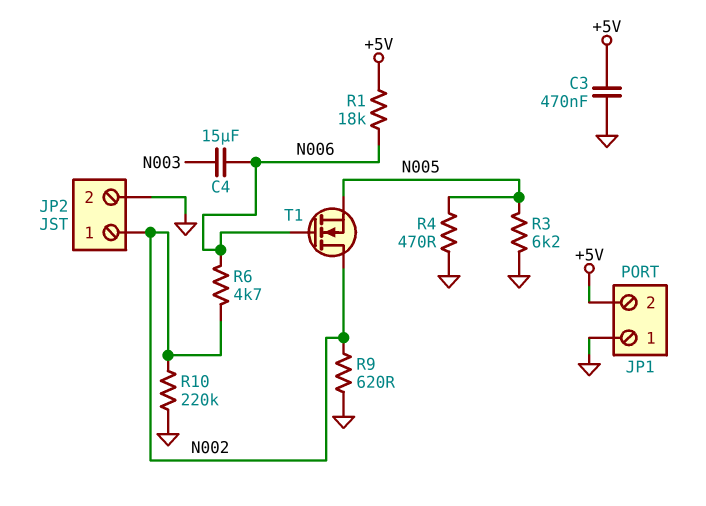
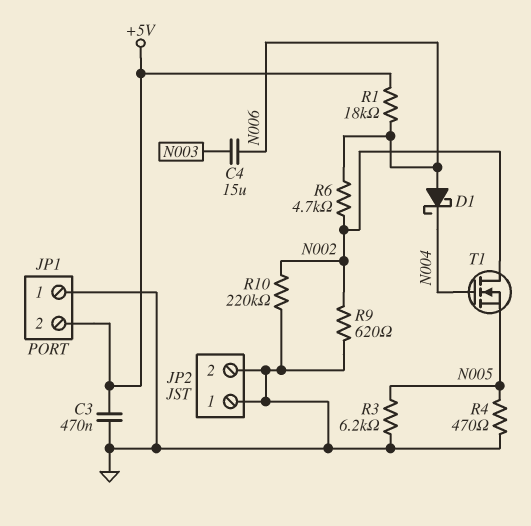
D1: none -> schottky (A N006, K N004)
JP2 pin 1: N002 -> GND
T1: NMOS (G N006, D N002, S N005) -> NMOS (G N004, D N002, S N005)

